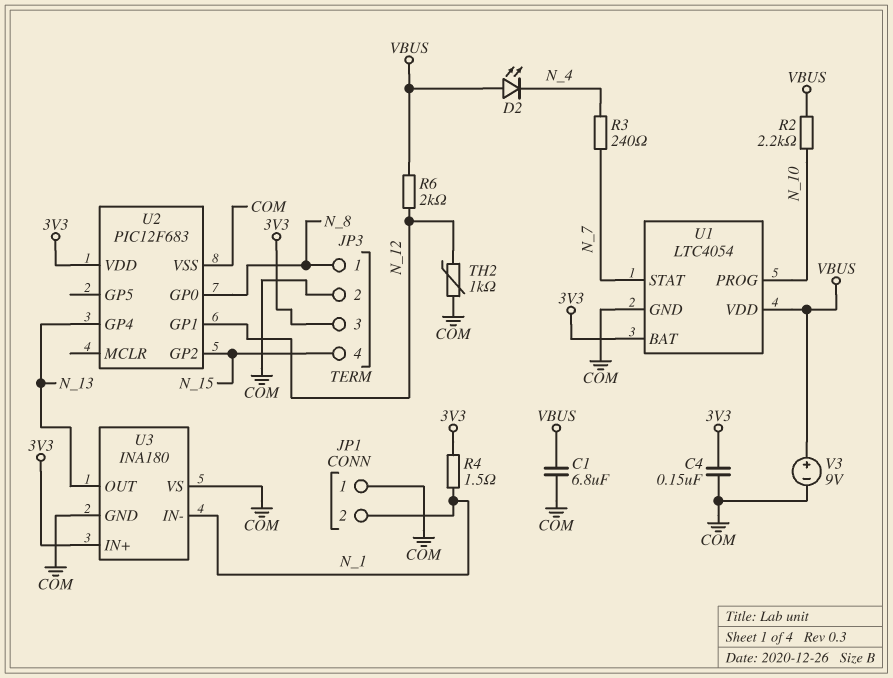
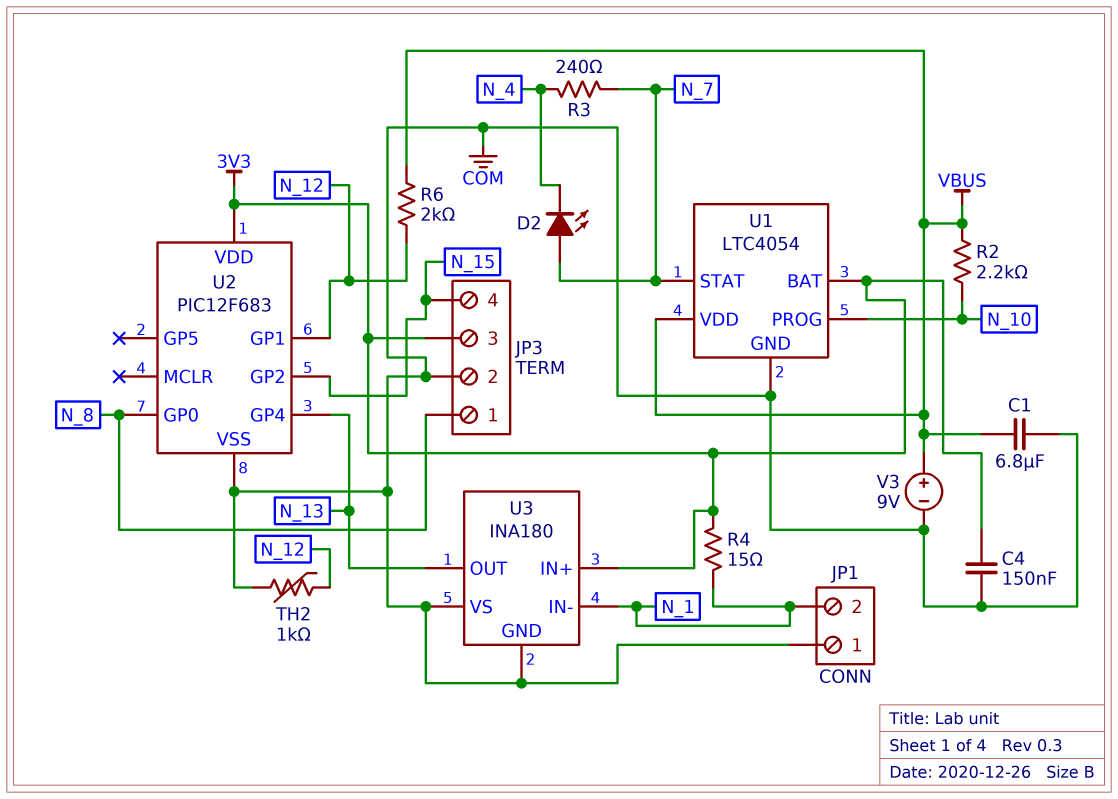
D2: LED (A VBUS, K N_4) -> LED (A N_7, K N_4)
R4: 1.5 (3V3, N_1) -> 15 (3V3, N_1)

